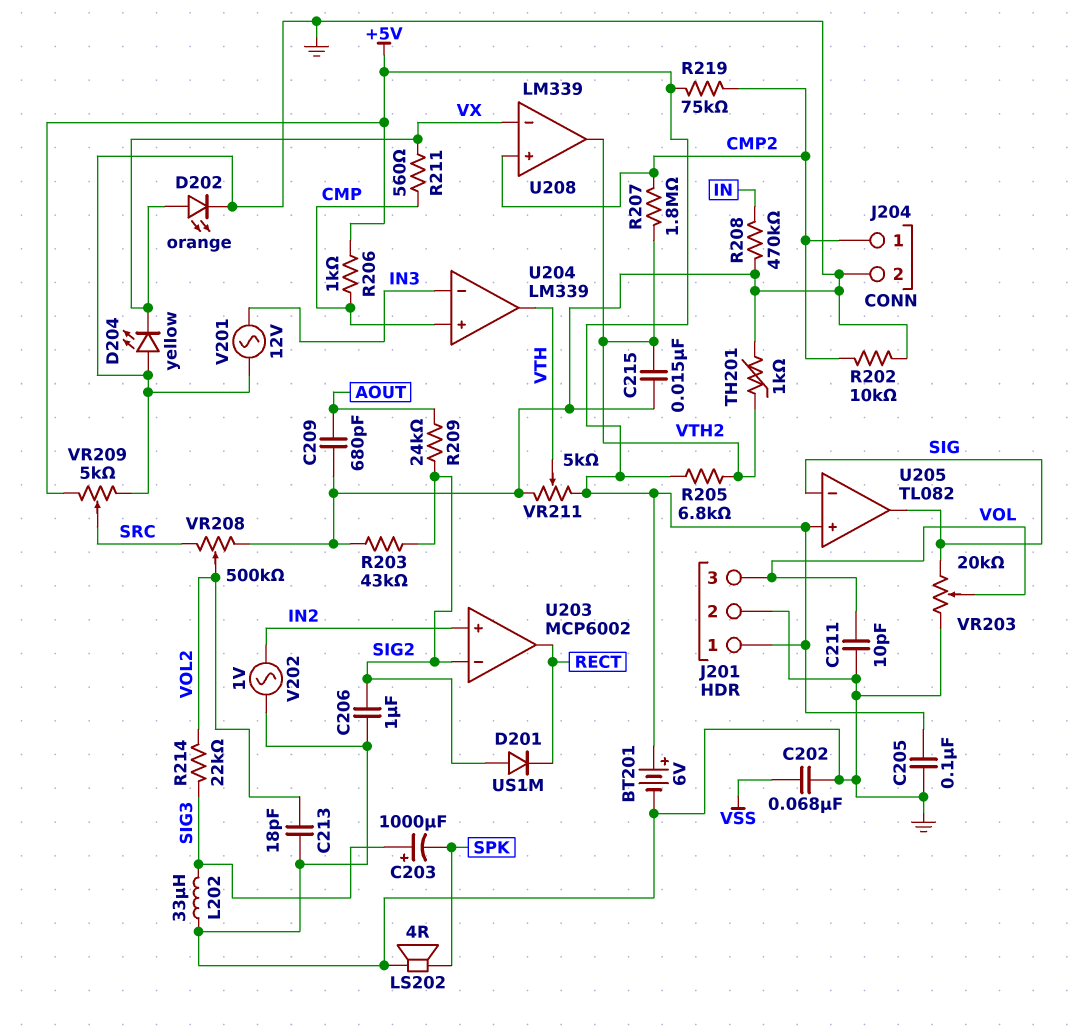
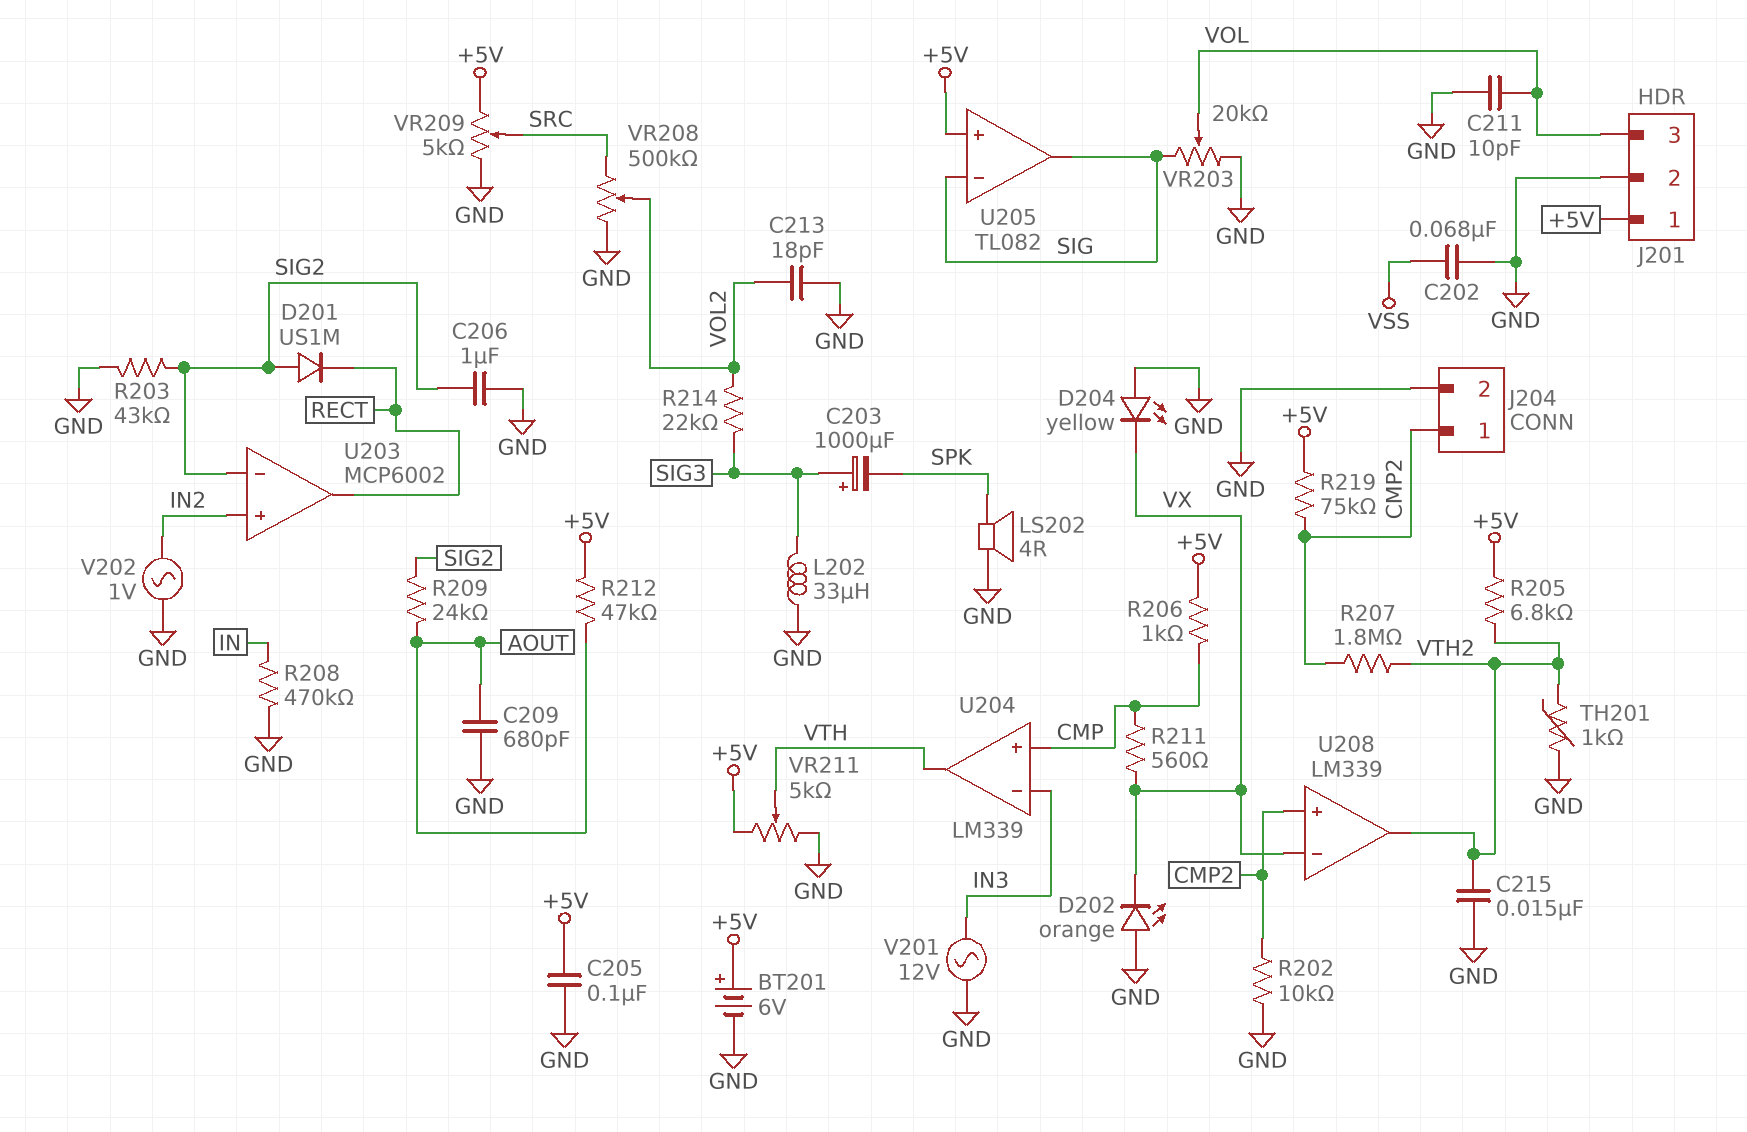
D202: LED orange (A VX, K GND) -> LED orange (A GND, K VX)
R212: none -> 47k (+5V, AOUT)

